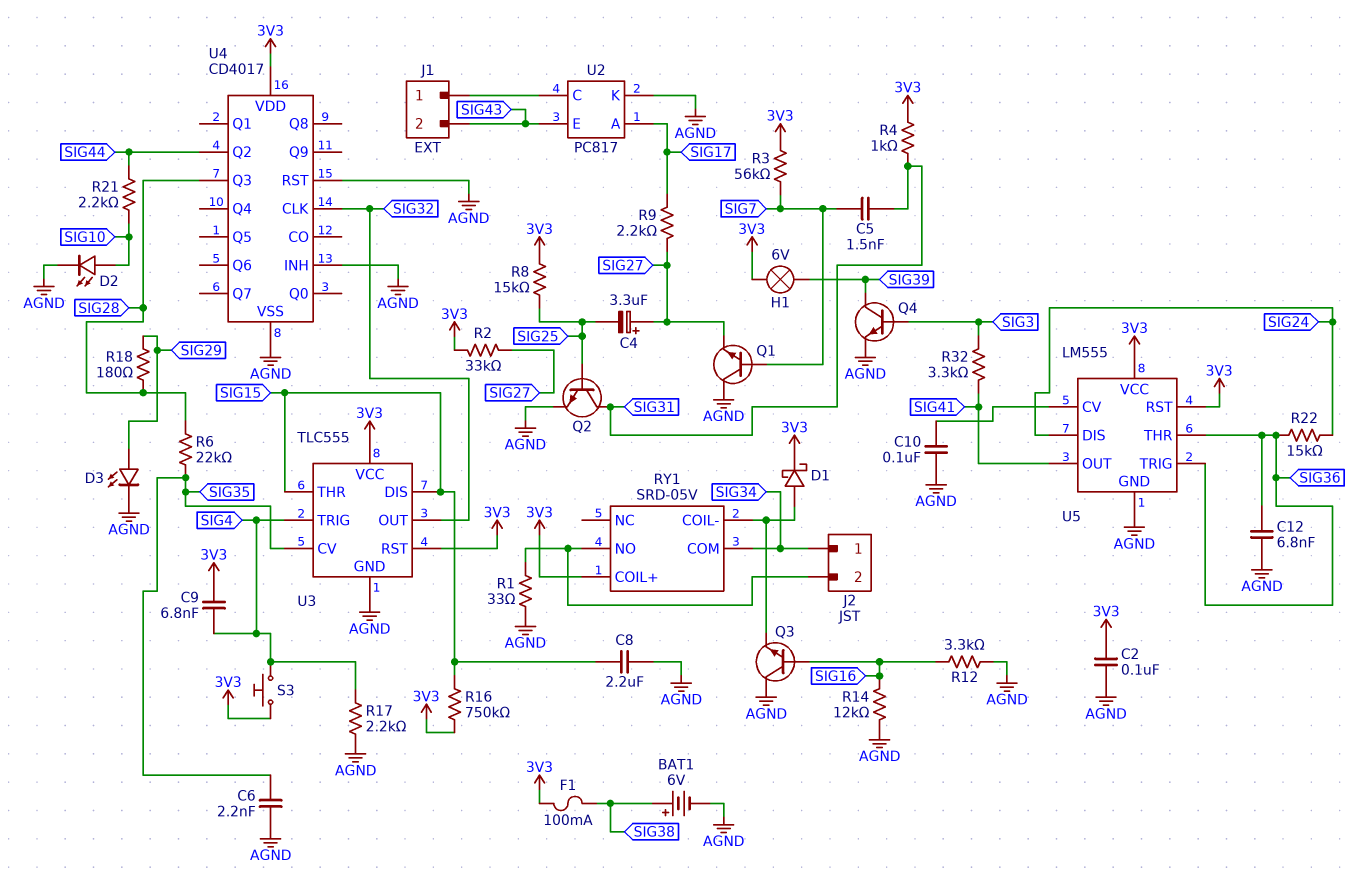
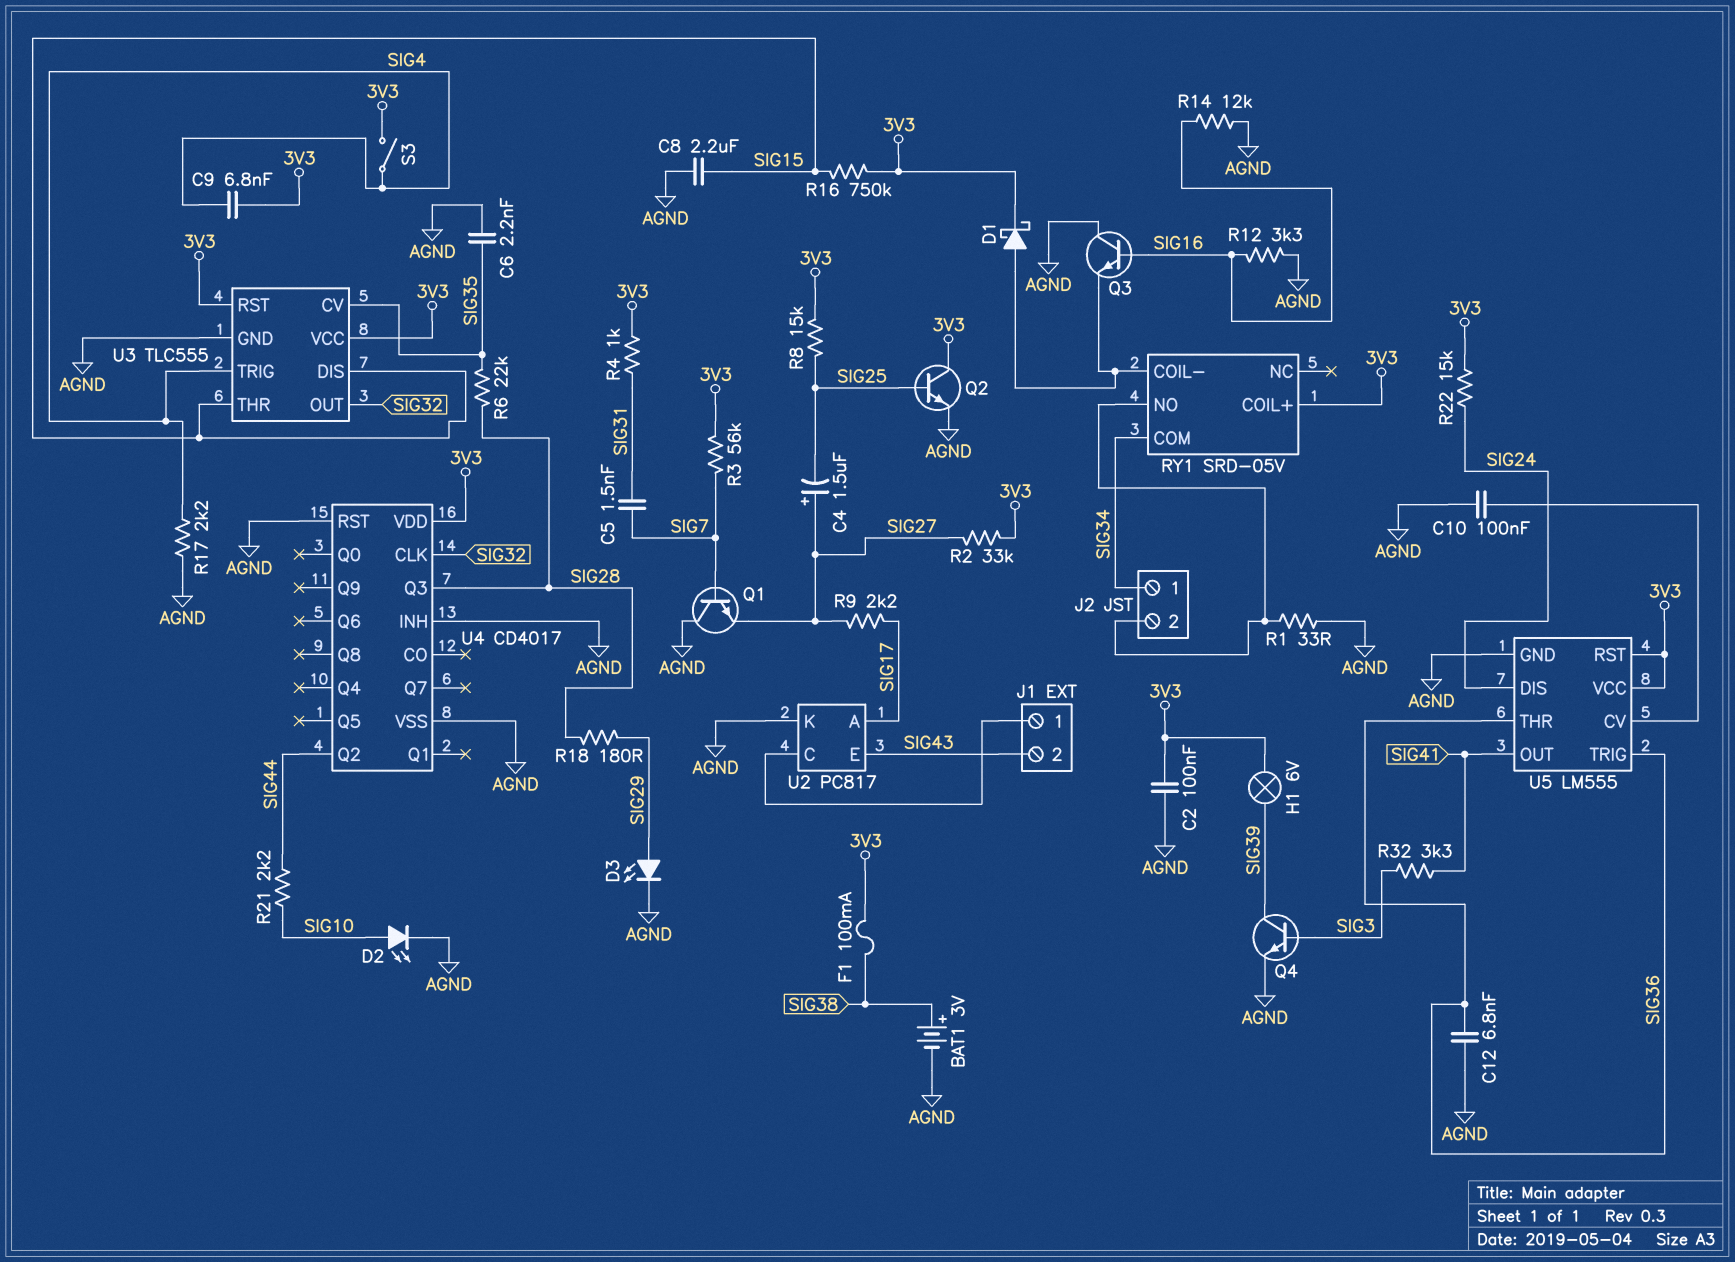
BAT1: 6V (plus SIG38, minus AGND) -> 3V (plus SIG38, minus AGND)
C4: 3.3uF (plus SIG27, minus SIG25) -> 1.5uF (plus SIG27, minus SIG25)
Q2: NPN (B SIG25, C SIG31, E AGND) -> NPN (B SIG25, C 3V3, E AGND)
R22: 15k (SIG24, SIG36) -> 15k (3V3, SIG24)
S3: button (3V3, SIG4) -> switch (3V3, SIG4)

